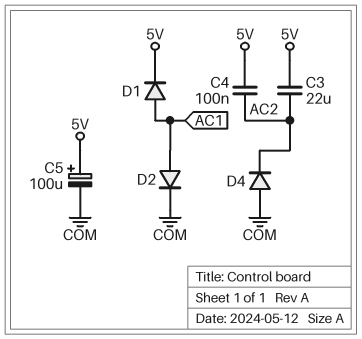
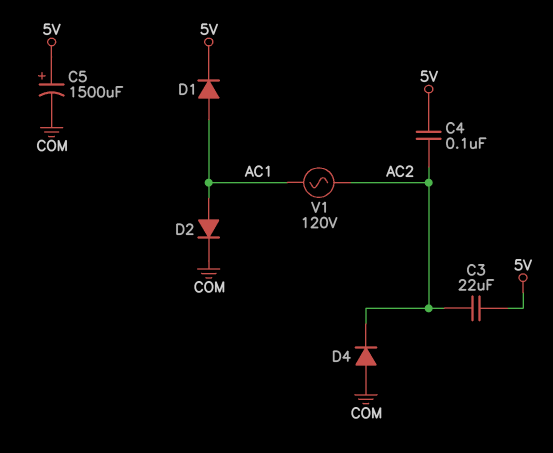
C5: 100uF (plus 5V, minus COM) -> 1500uF (plus 5V, minus COM)
V1: none -> AC 120V (AC1, AC2)

